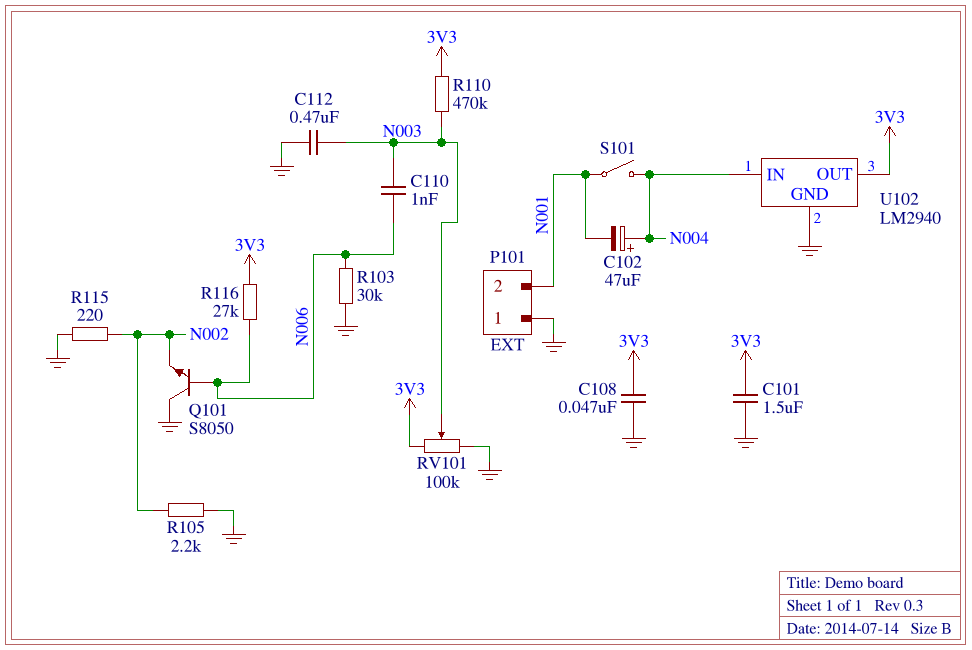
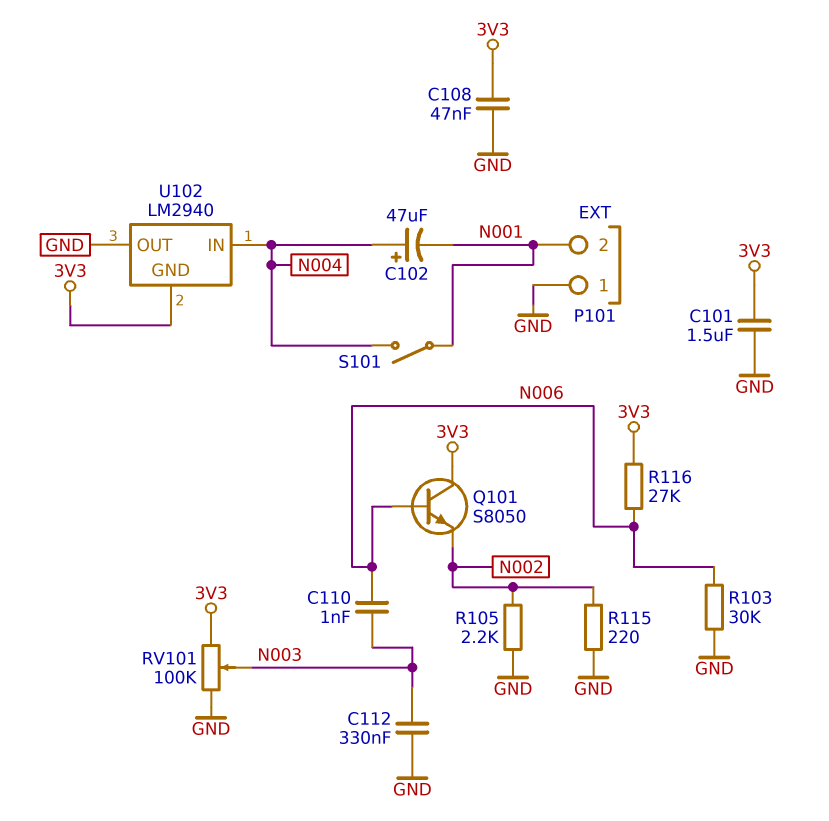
C112: 470nF (GND, N003) -> 330nF (GND, N003)
Q101: NPN S8050 (B N006, C GND, E N002) -> NPN S8050 (B N006, C 3V3, E N002)
R110: 470k (3V3, N003) -> none
U102 pin GND: GND -> 3V3
U102 pin OUT: 3V3 -> GND

